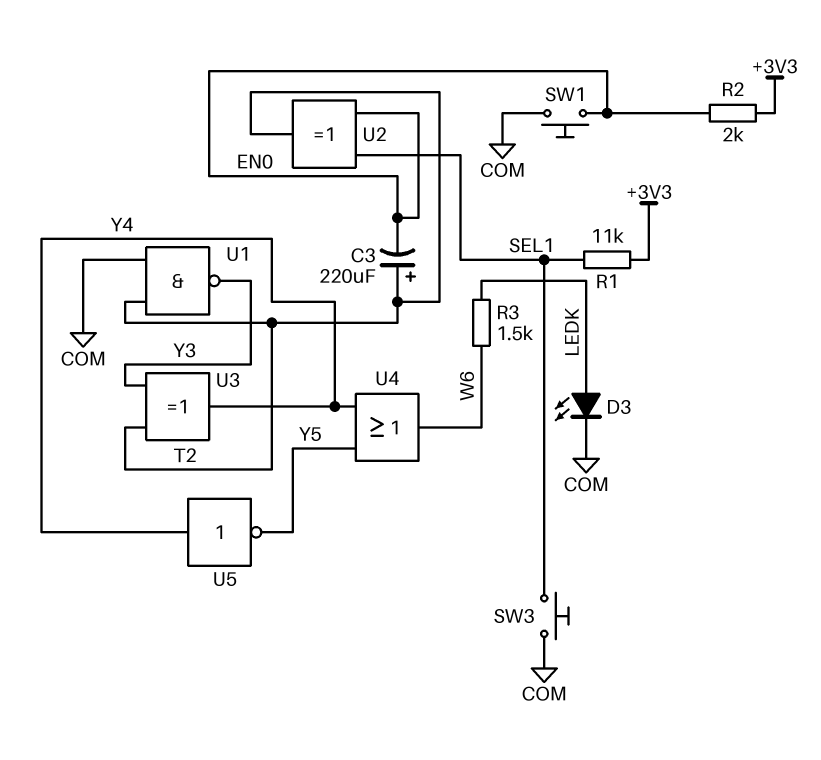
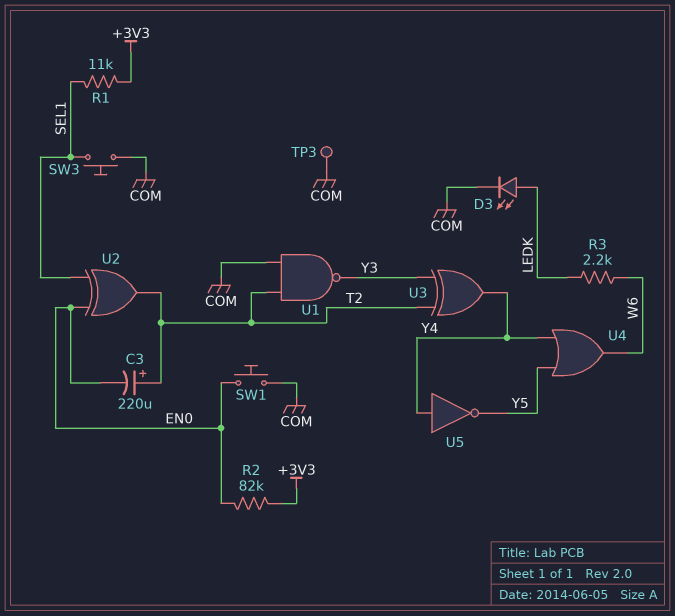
R2: 2k (+3V3, EN0) -> 82k (+3V3, EN0)
R3: 1.5k (LEDK, W6) -> 2.2k (LEDK, W6)
TP3: none -> test point (COM)

